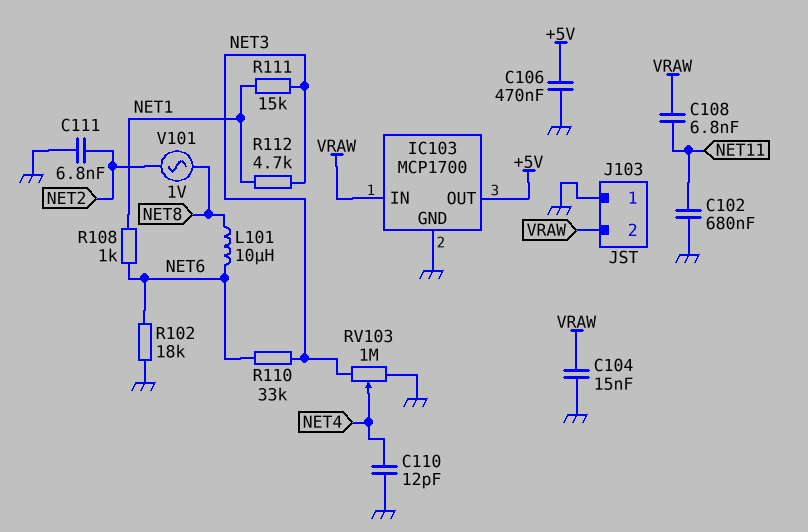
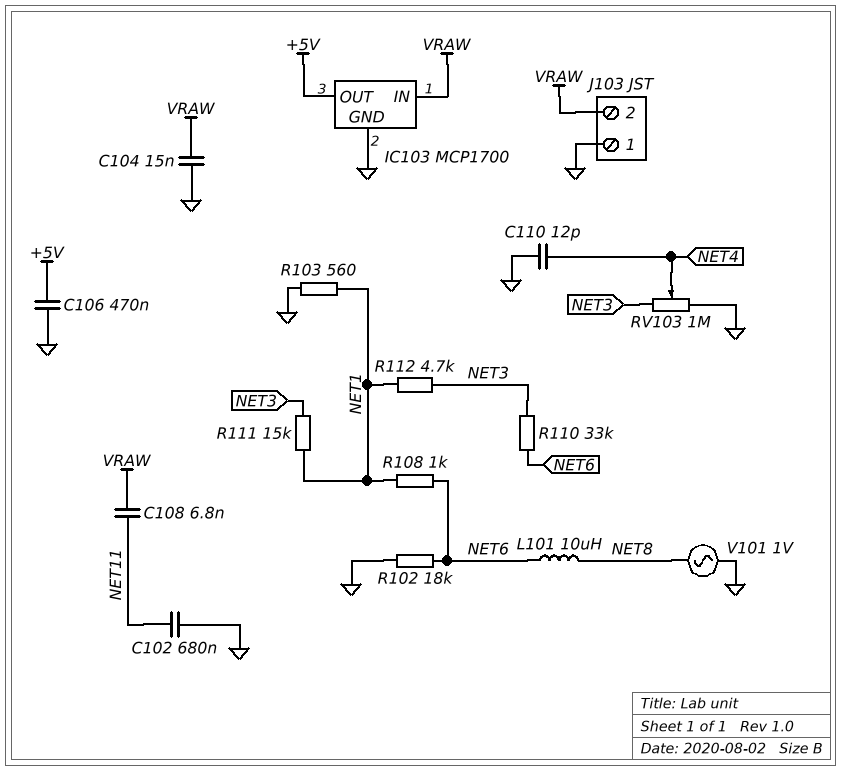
C111: 6.8nF (GND, NET2) -> none
R103: none -> 560 (GND, NET1)
V101: AC 1V (NET2, NET8) -> AC 1V (GND, NET8)

